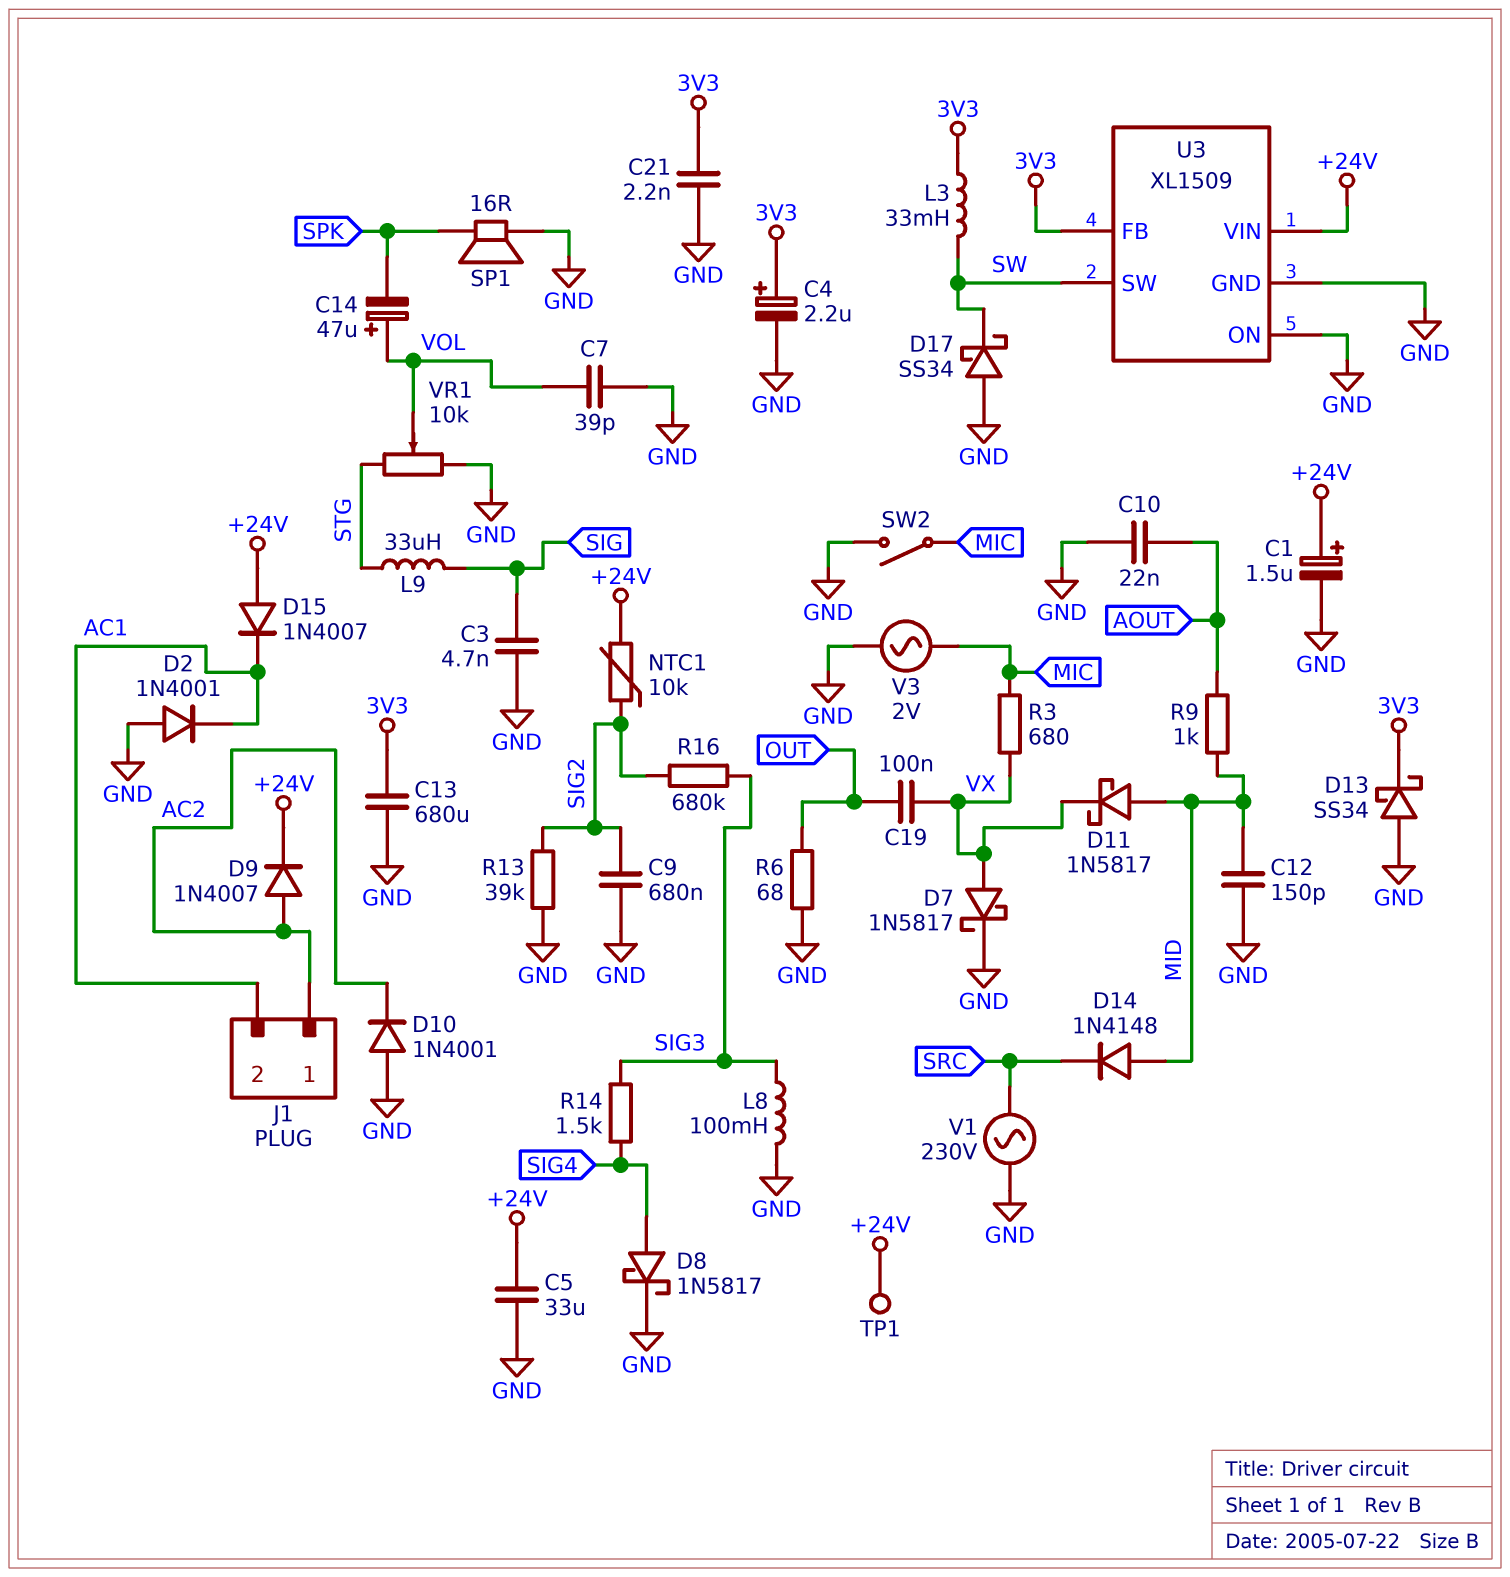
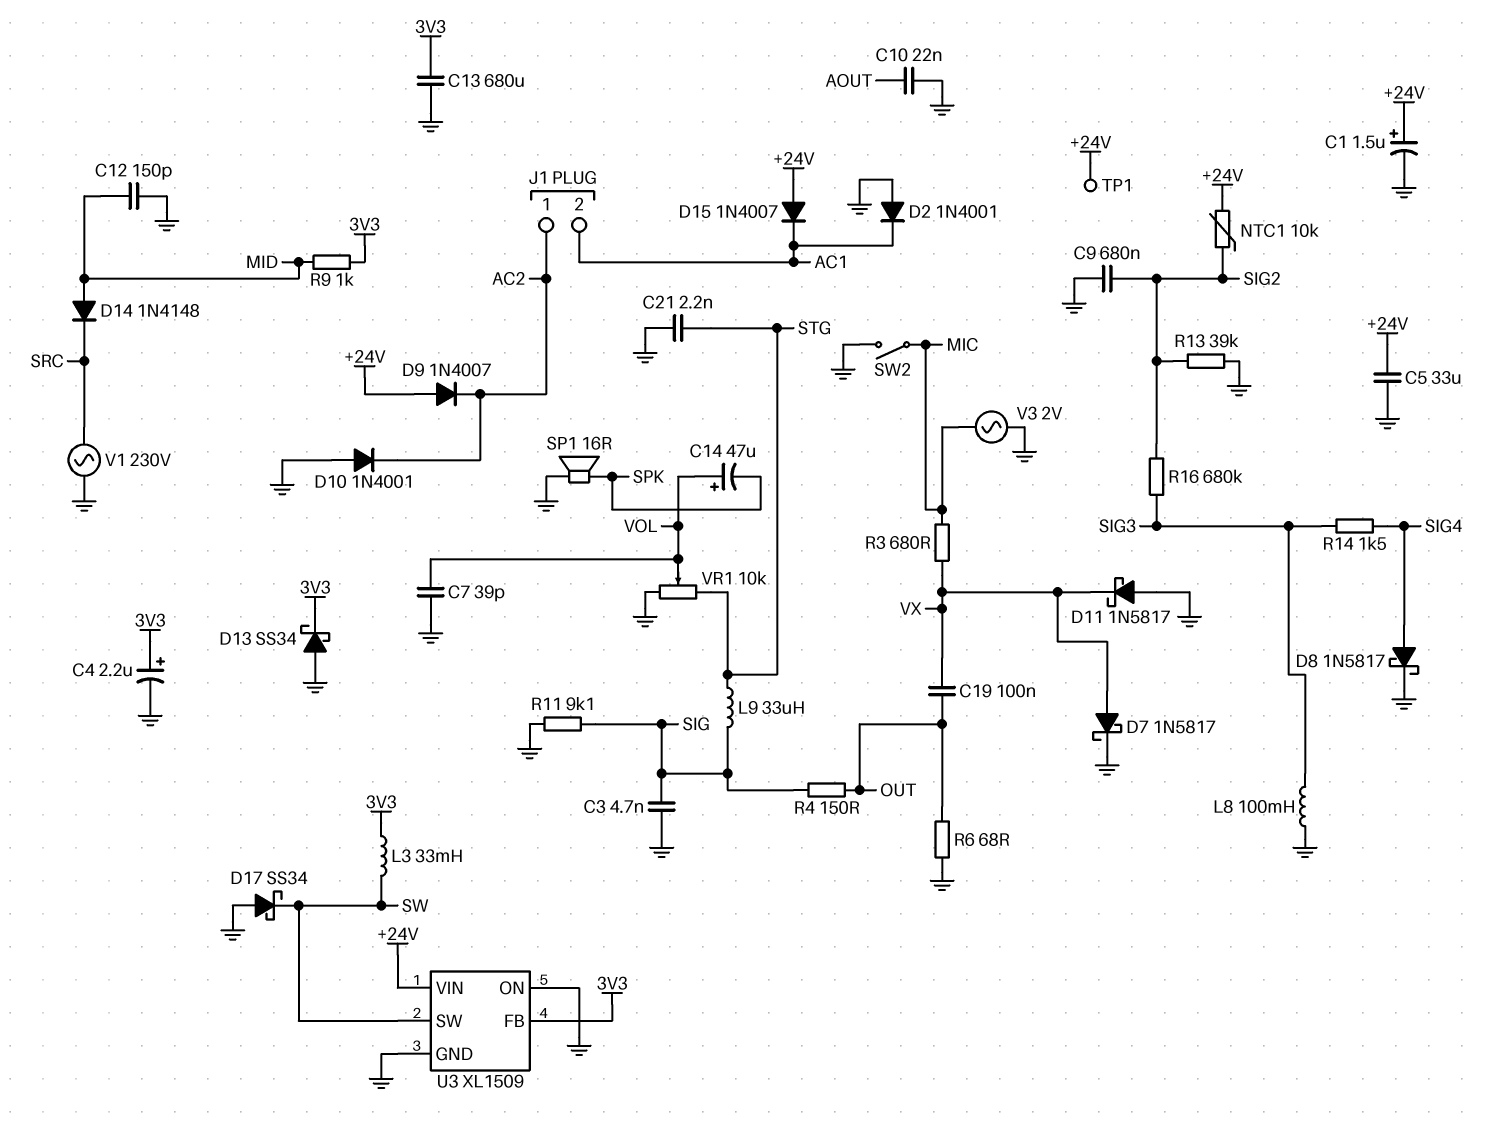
C21: 2.2nF (3V3, GND) -> 2.2nF (GND, STG)
D9: diode 1N4007 (A AC2, K +24V) -> diode 1N4007 (A +24V, K AC2)
D11: schottky 1N5817 (A MID, K VX) -> schottky 1N5817 (A GND, K VX)
R4: none -> 150 (OUT, SIG)
R9: 1k (AOUT, MID) -> 1k (3V3, MID)
R11: none -> 9.1k (GND, SIG)

